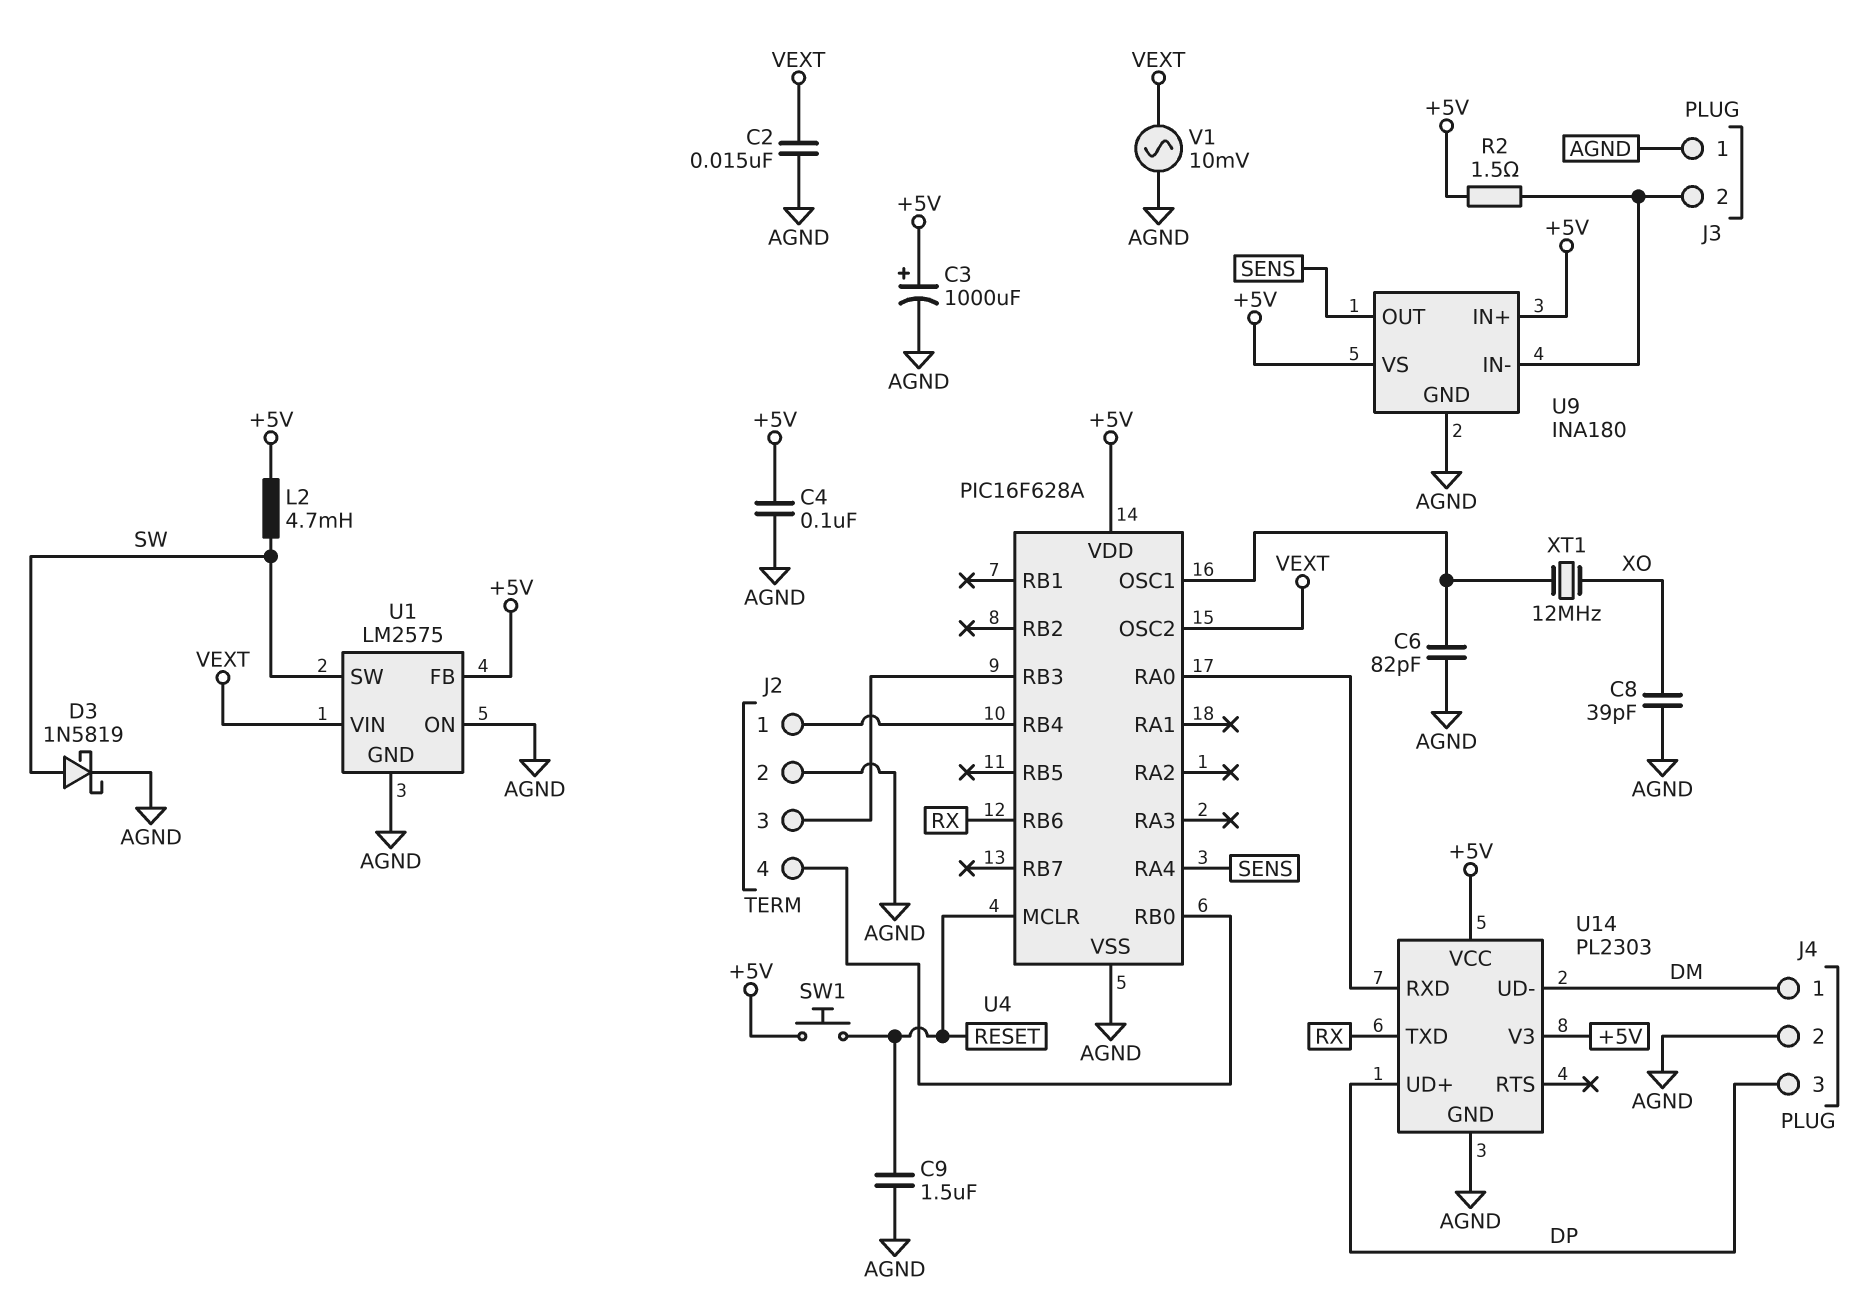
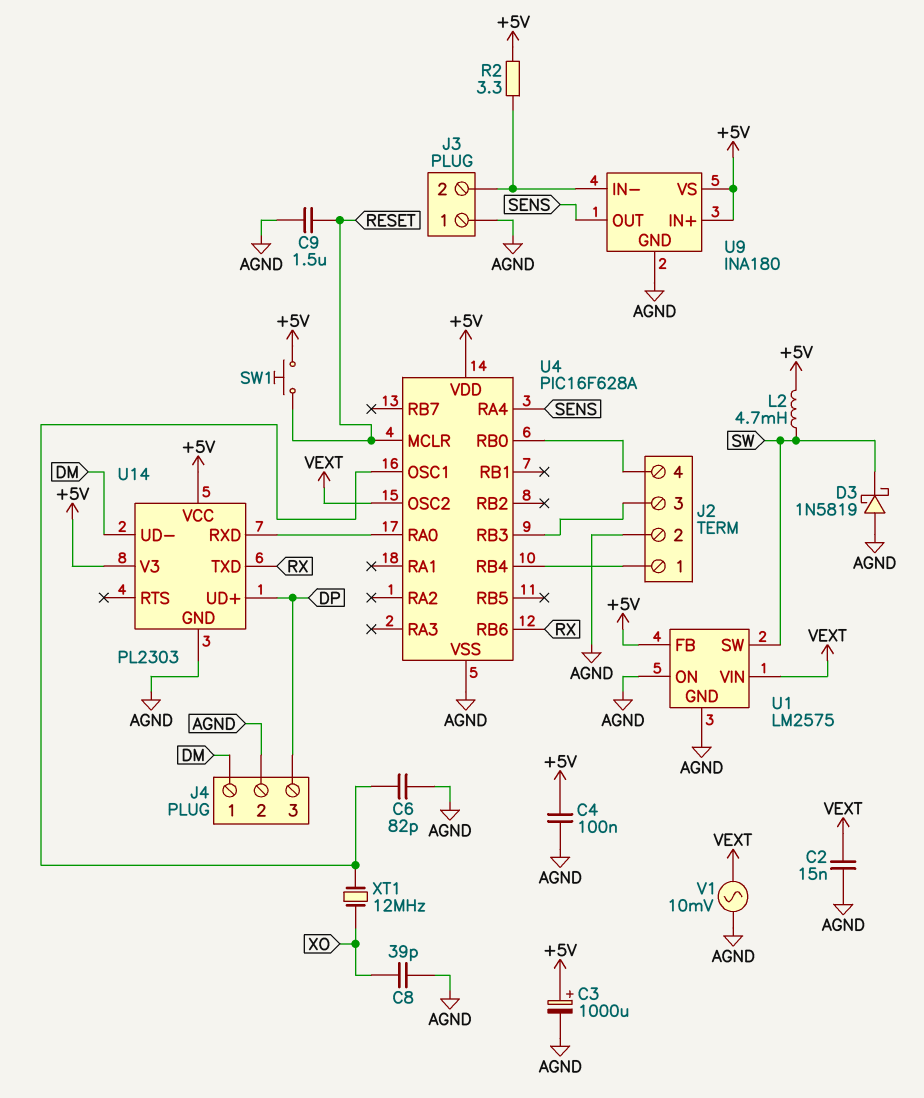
D3: schottky 1N5819 (A SW, K AGND) -> schottky 1N5819 (A AGND, K SW)
R2: 1.5 (+5V, J3/2) -> 3.3 (+5V, J3/2)

